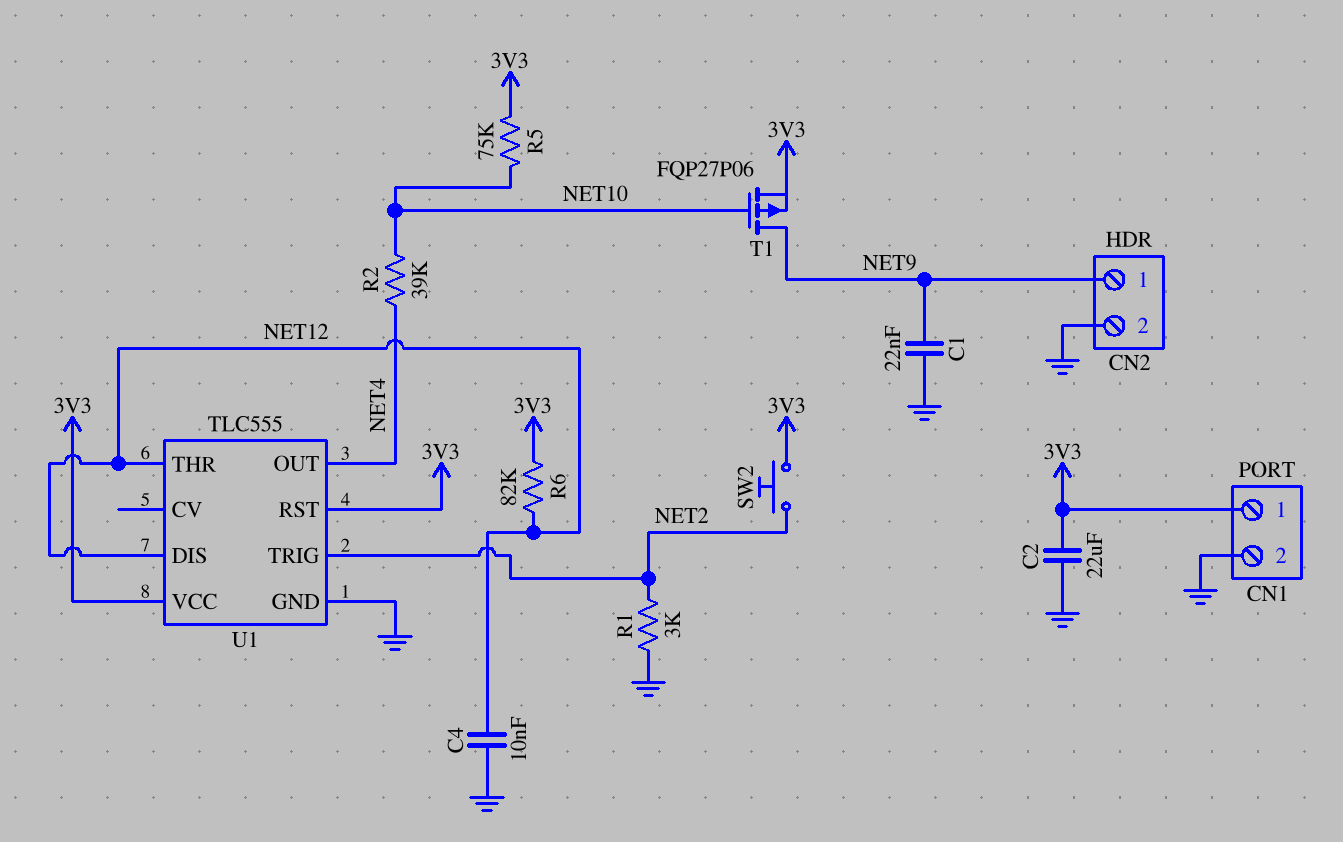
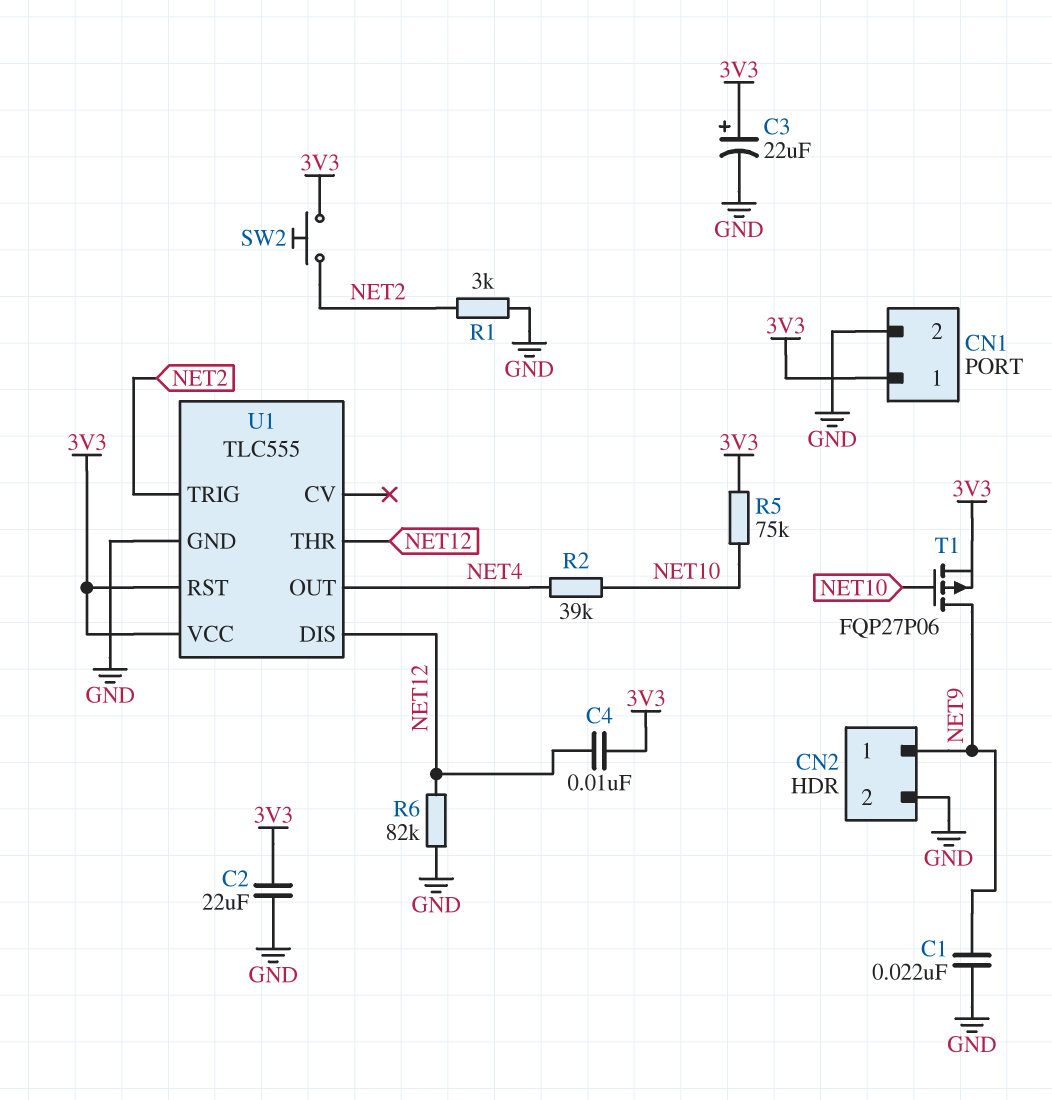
C3: none -> 22uF (plus 3V3, minus GND)
C4: 10nF (GND, NET12) -> 10nF (3V3, NET12)
R6: 82k (3V3, NET12) -> 82k (GND, NET12)

